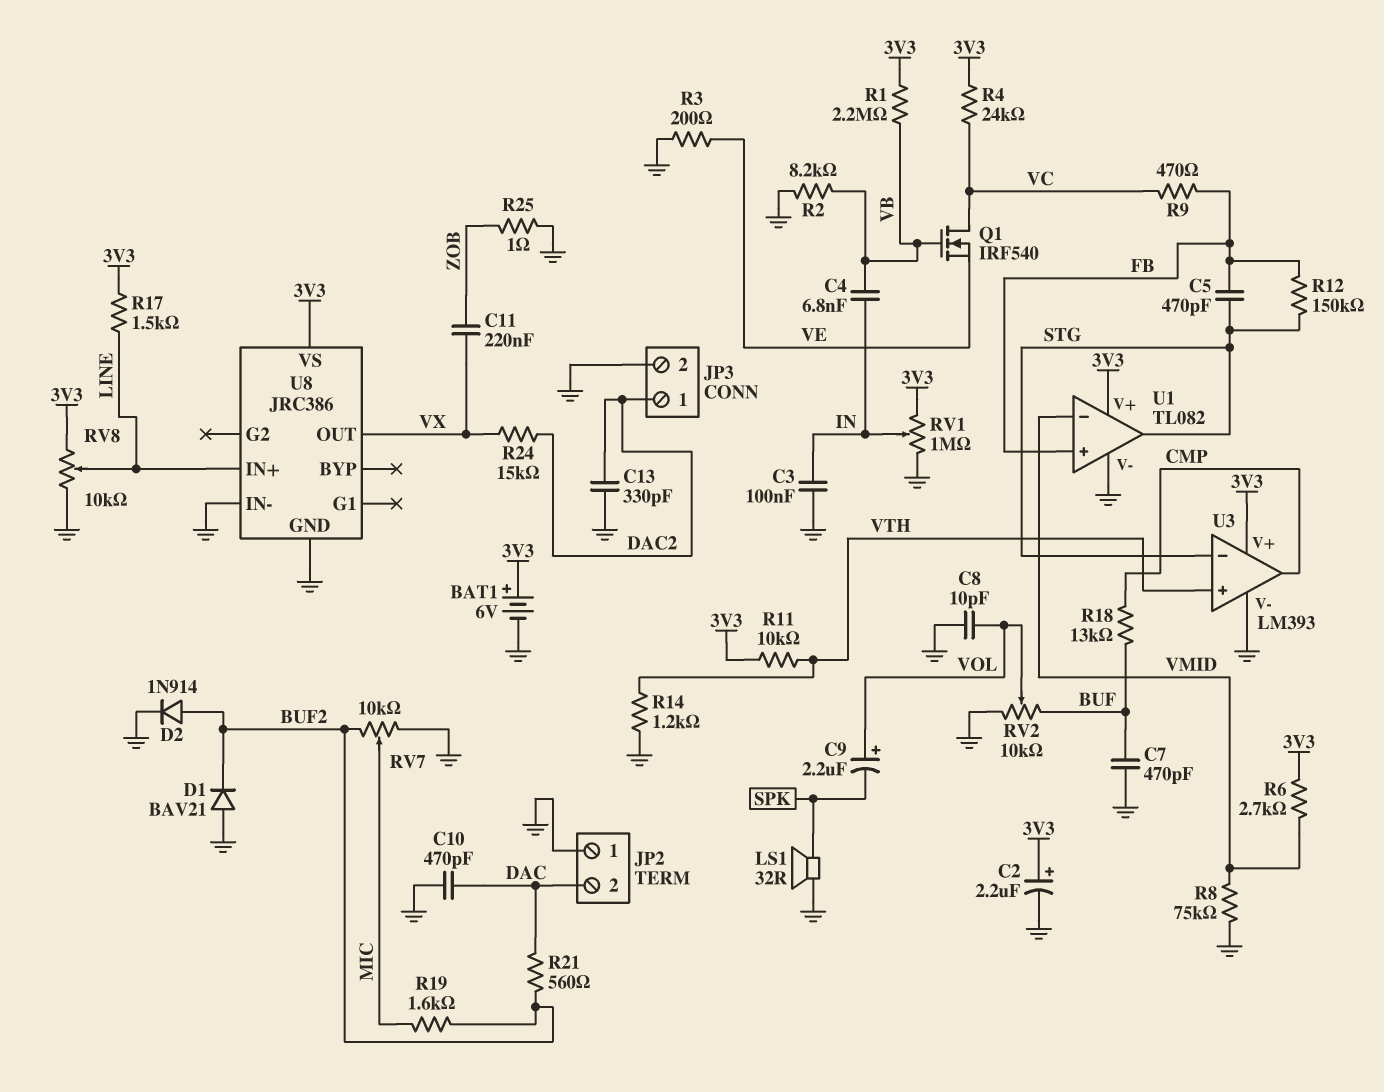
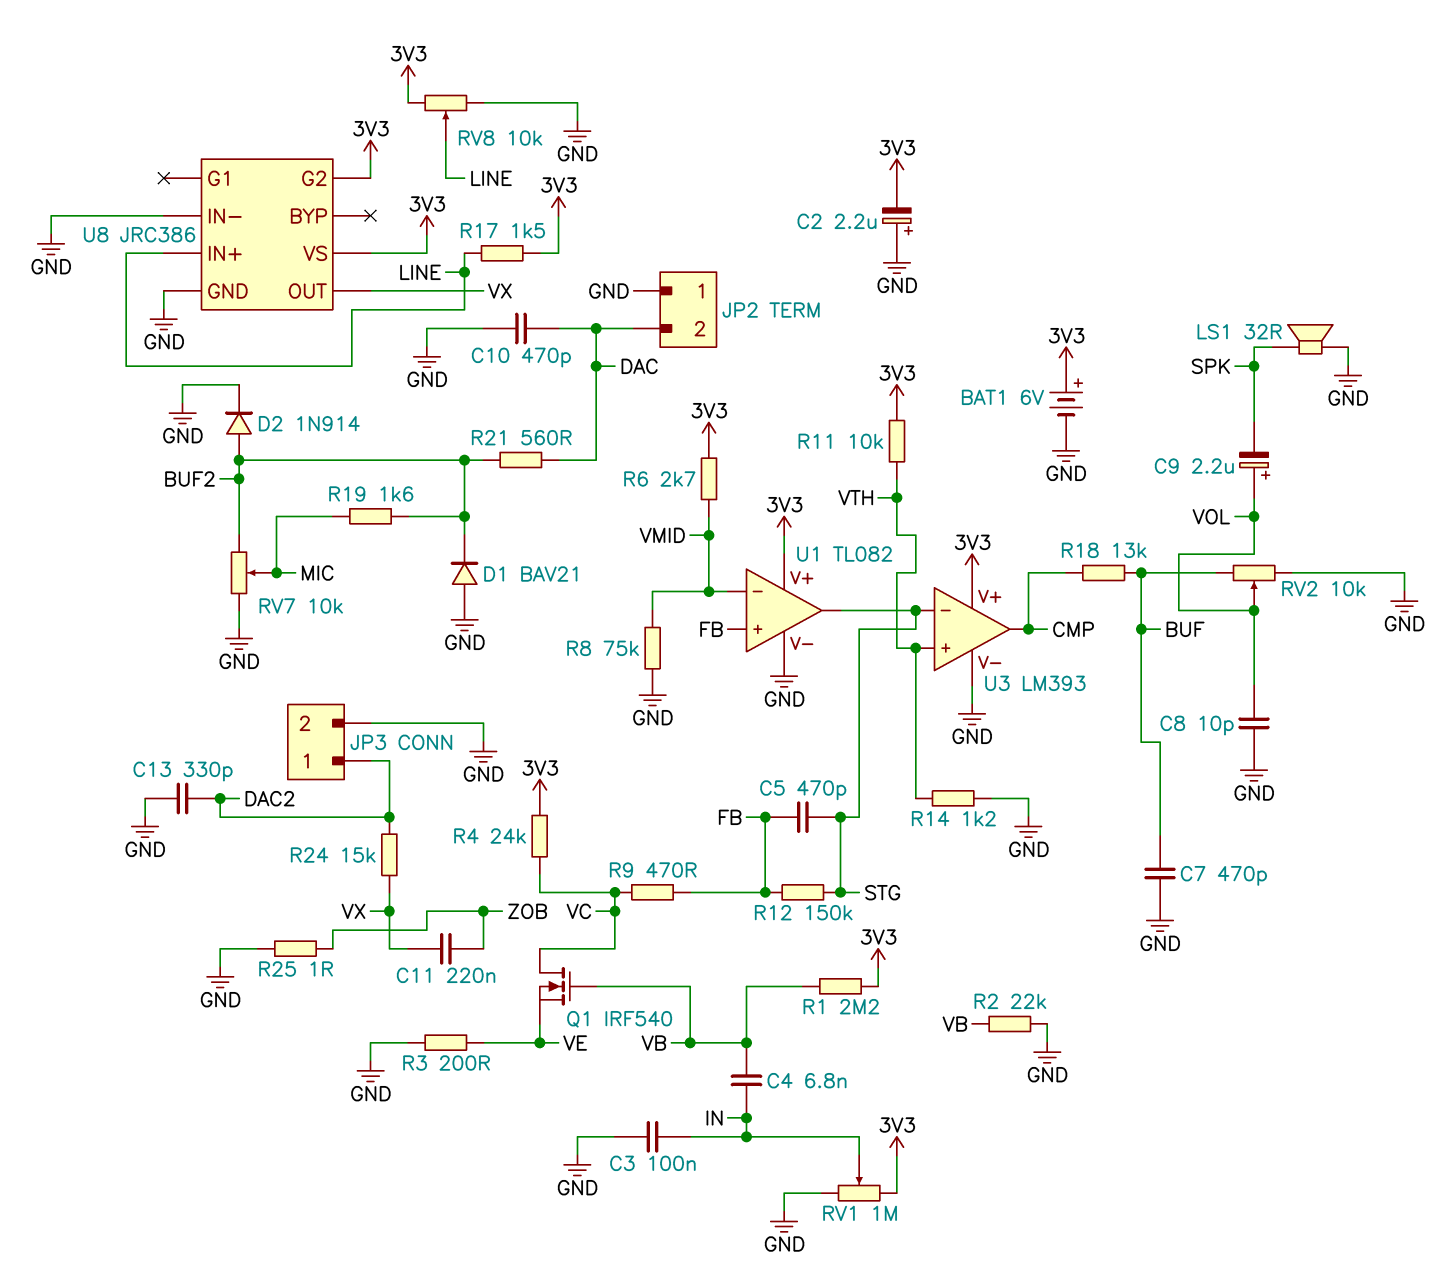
C2: 2.2uF (plus 3V3, minus GND) -> 2.2uF (plus GND, minus 3V3)
R2: 8.2k (GND, VB) -> 22k (GND, VB)
U8 pin G2: none -> 3V3

